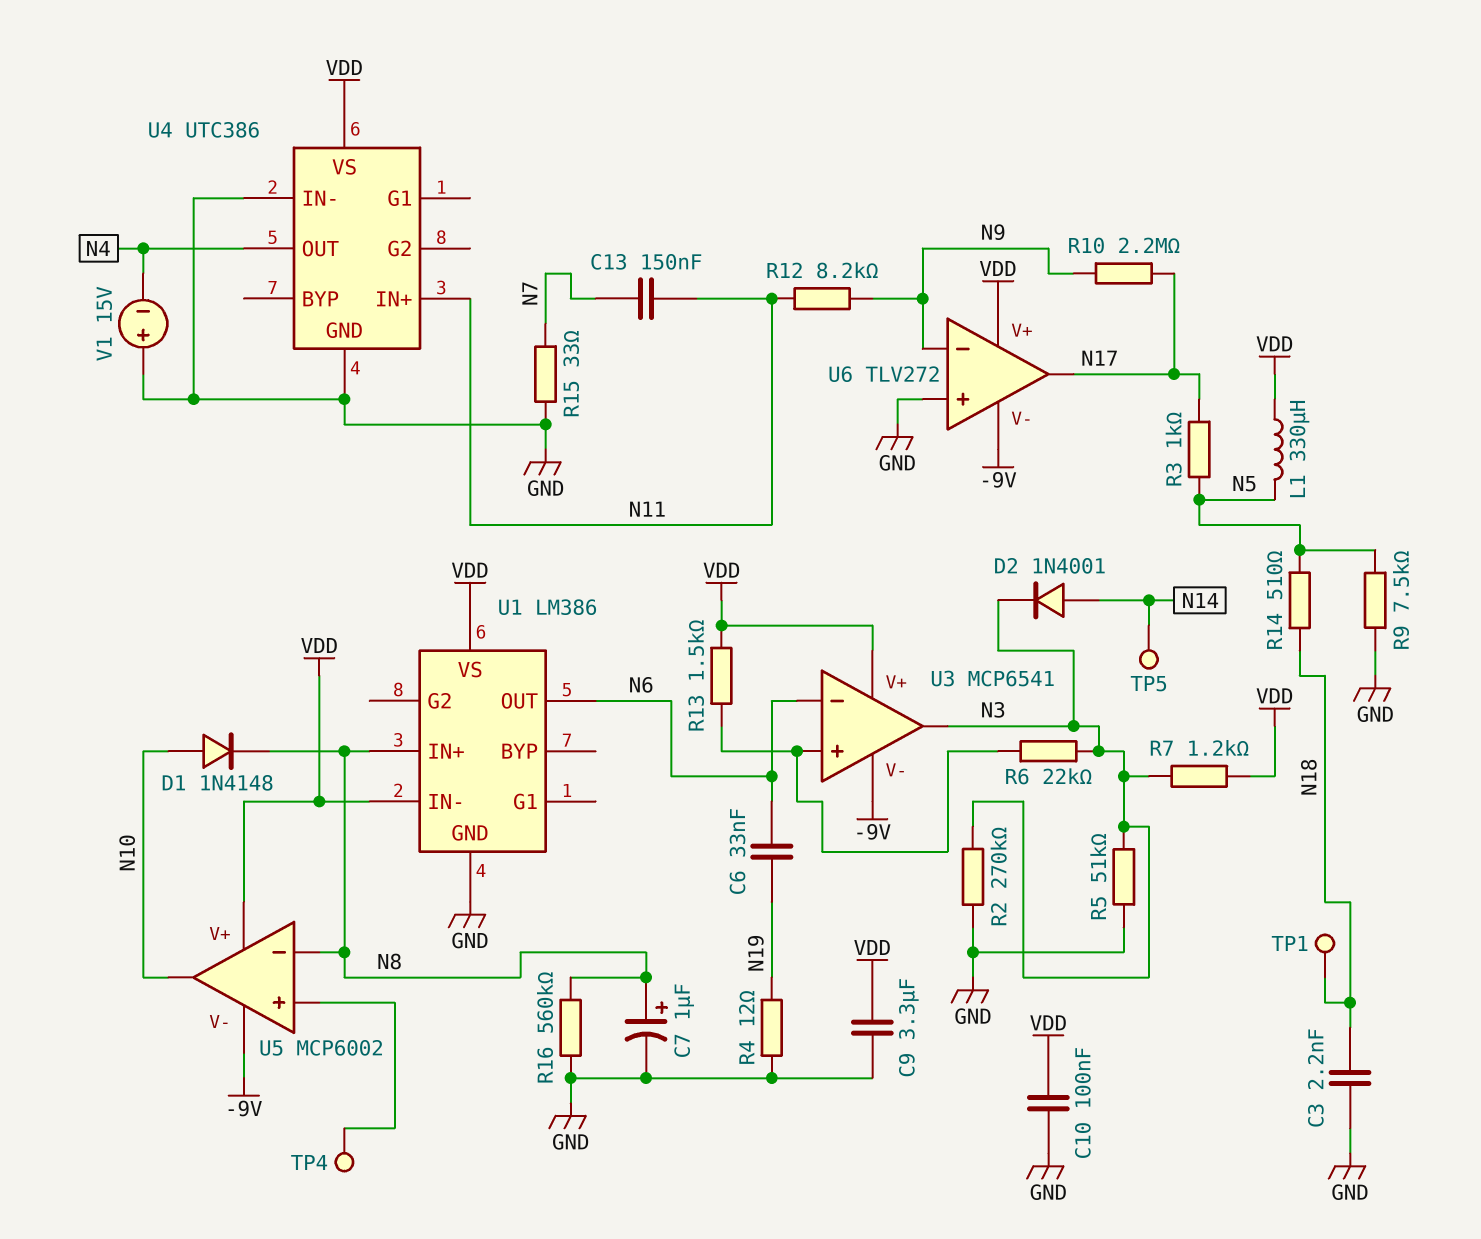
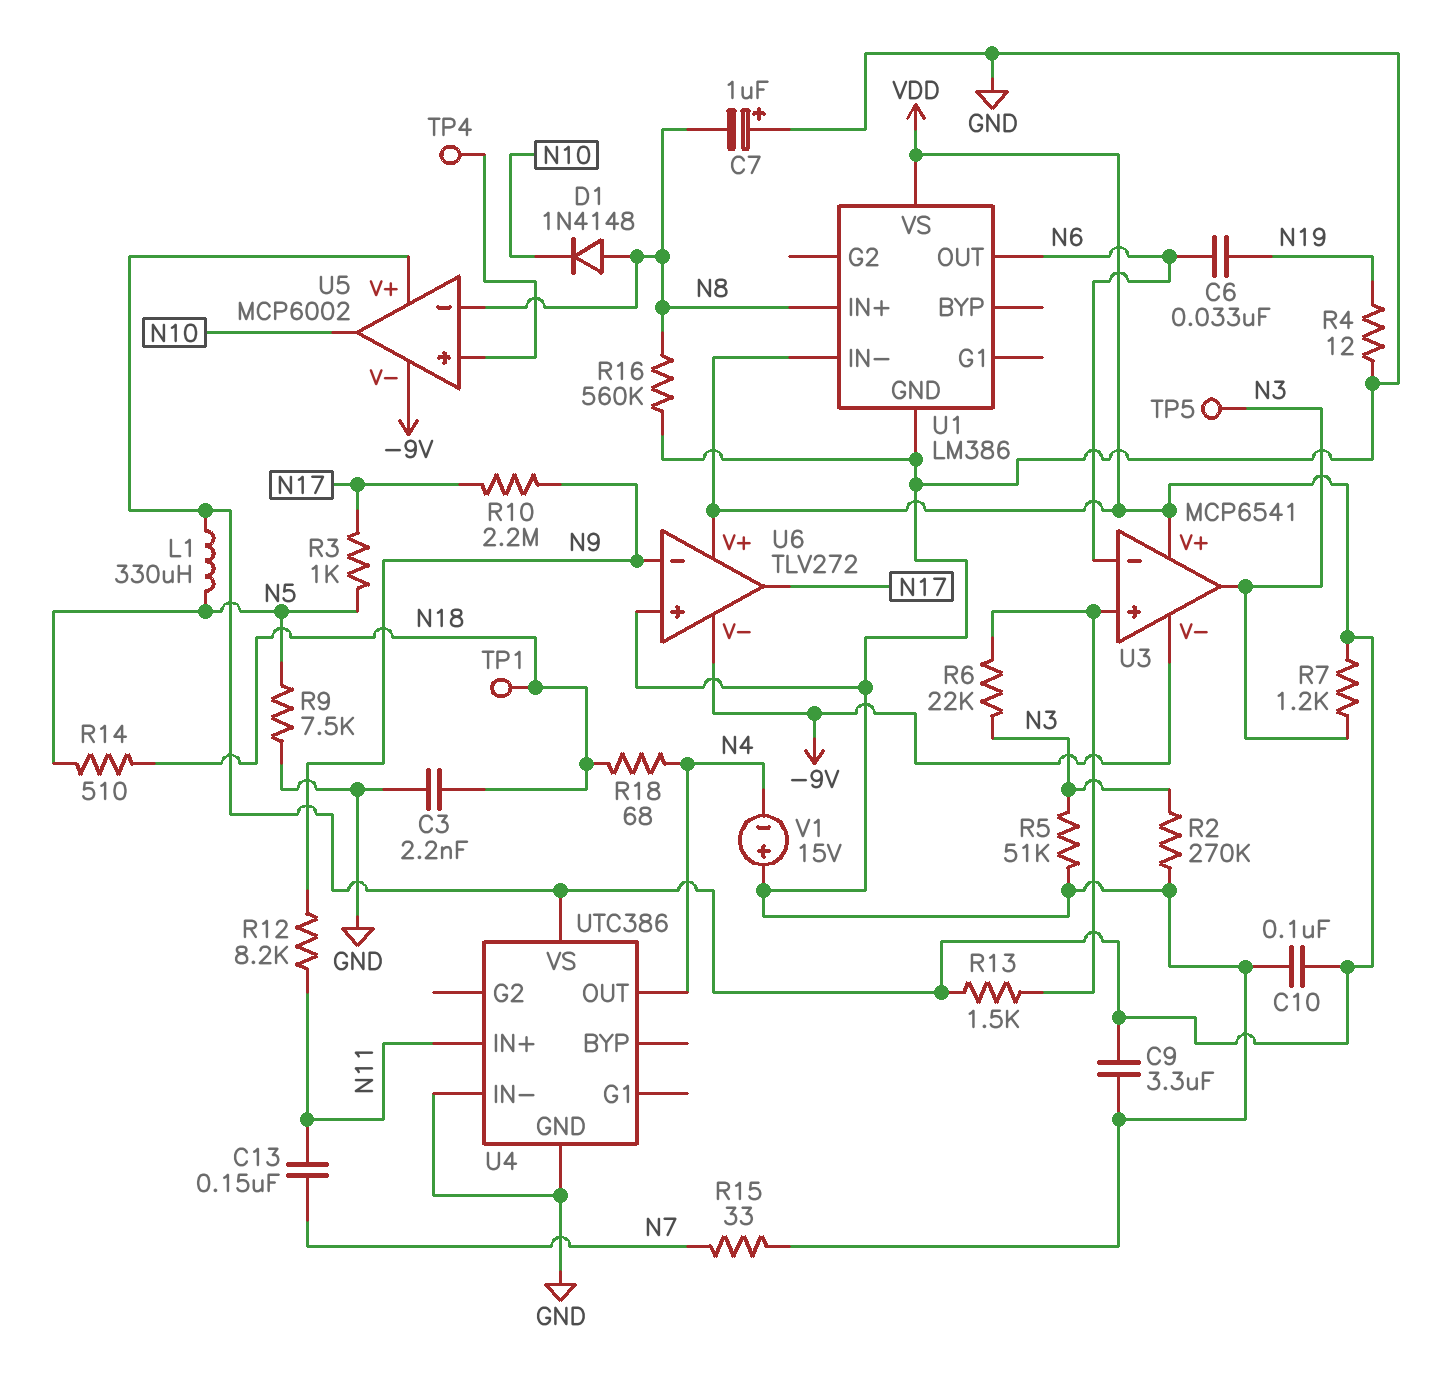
C7: 1uF (plus N8, minus GND) -> 1uF (plus GND, minus N8)
D1: diode 1N4148 (A N10, K N8) -> diode 1N4148 (A N8, K N10)
D2: diode 1N4001 (A N14, K N3) -> none
R18: none -> 68 (N4, N18)
TP5: test point (N14) -> test point (N3)

